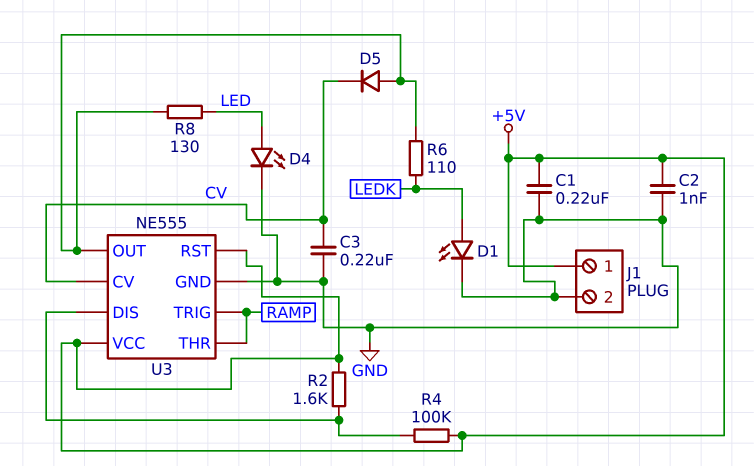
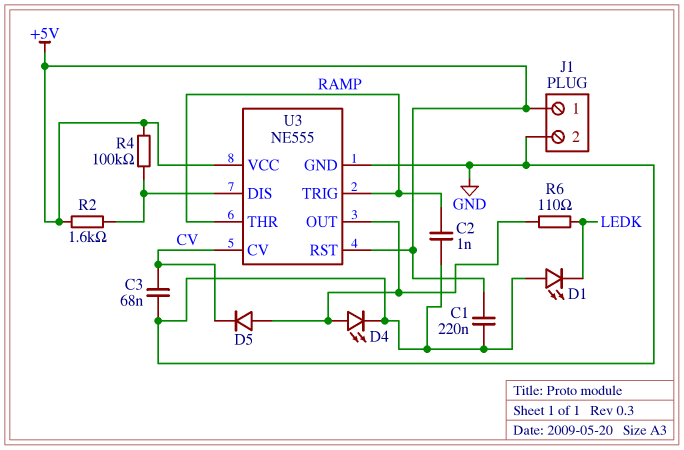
C2: 1nF (+5V, GND) -> 1nF (GND, RAMP)
C3: 220nF (CV, GND) -> 68nF (CV, GND)
D1: LED (A LEDK, K GND) -> LED (A GND, K LEDK)
D4: LED (A LED, K GND) -> LED (A U3/OUT, K GND)
R8: 130 (LED, U3/OUT) -> none

